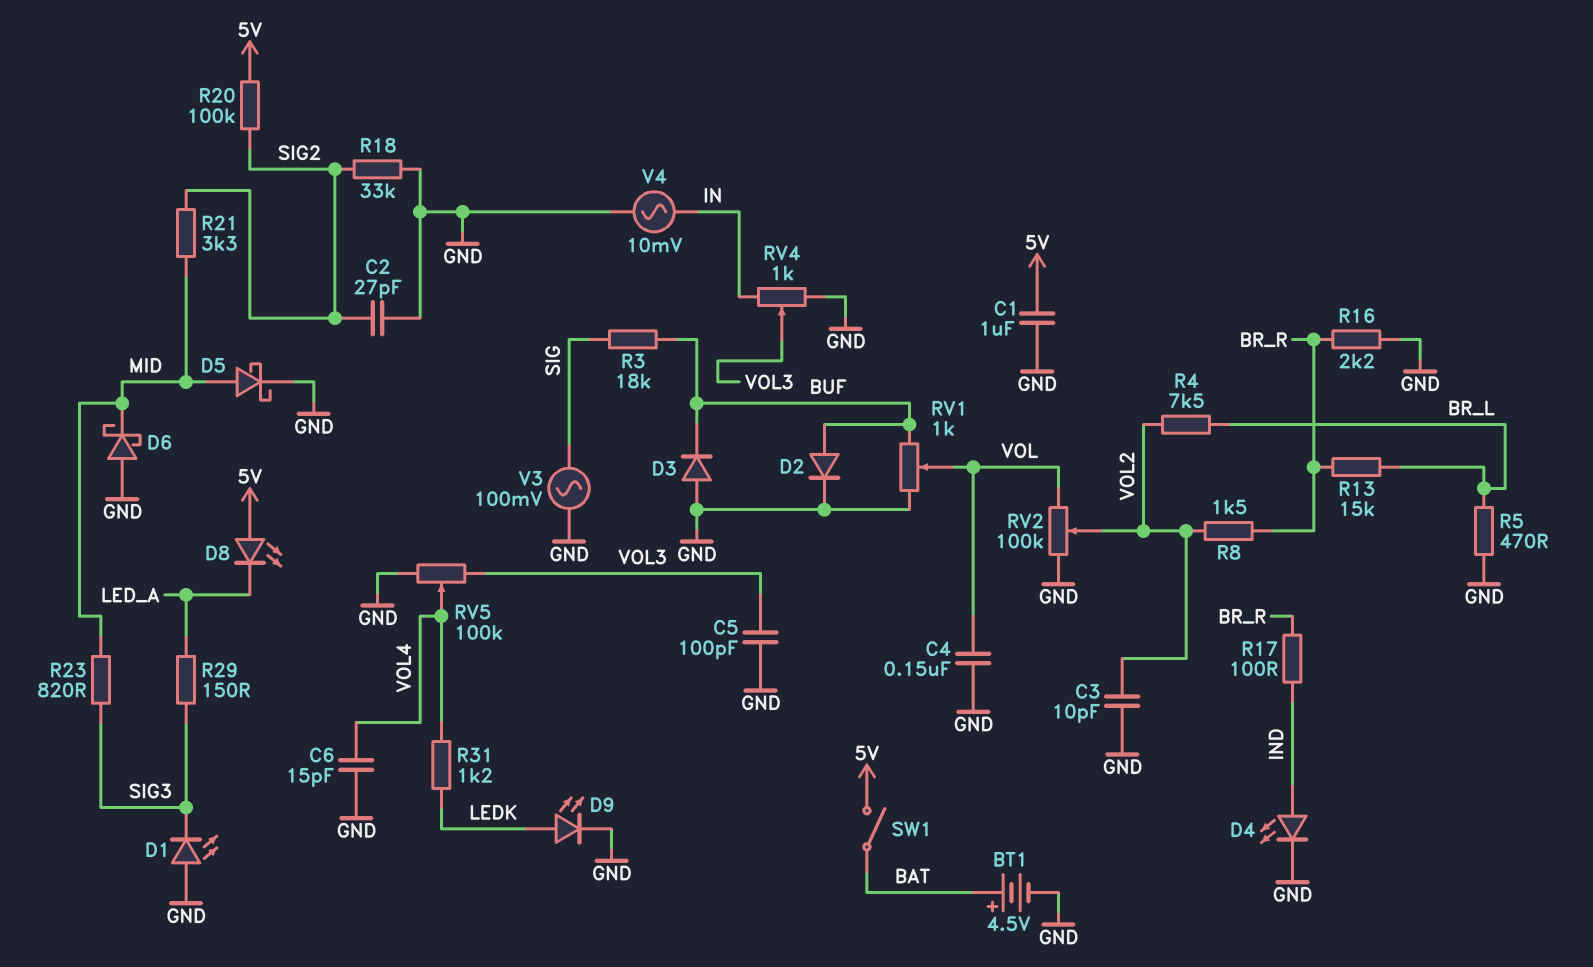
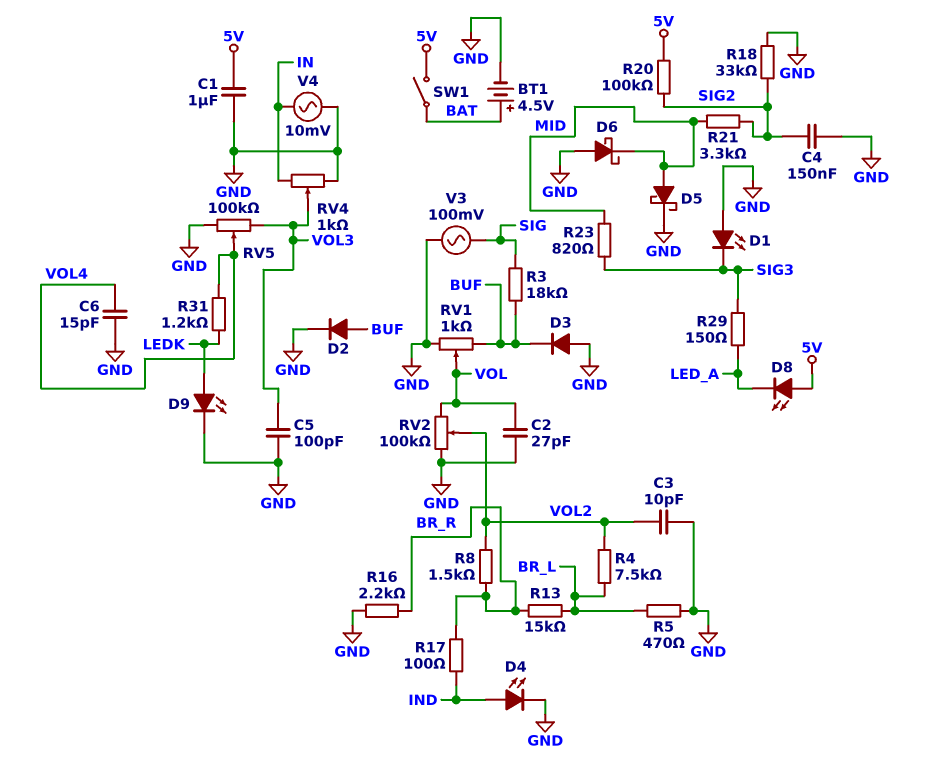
C2: 27pF (GND, SIG2) -> 27pF (GND, VOL)
C4: 150nF (GND, VOL) -> 150nF (GND, SIG2)

